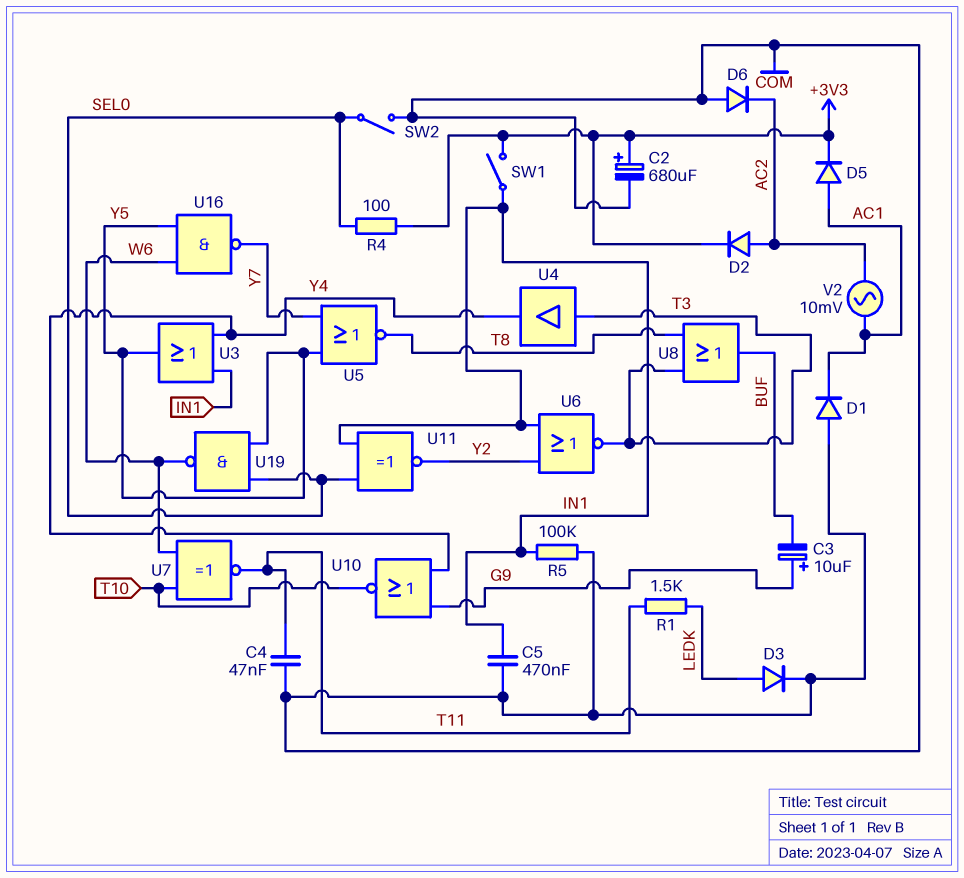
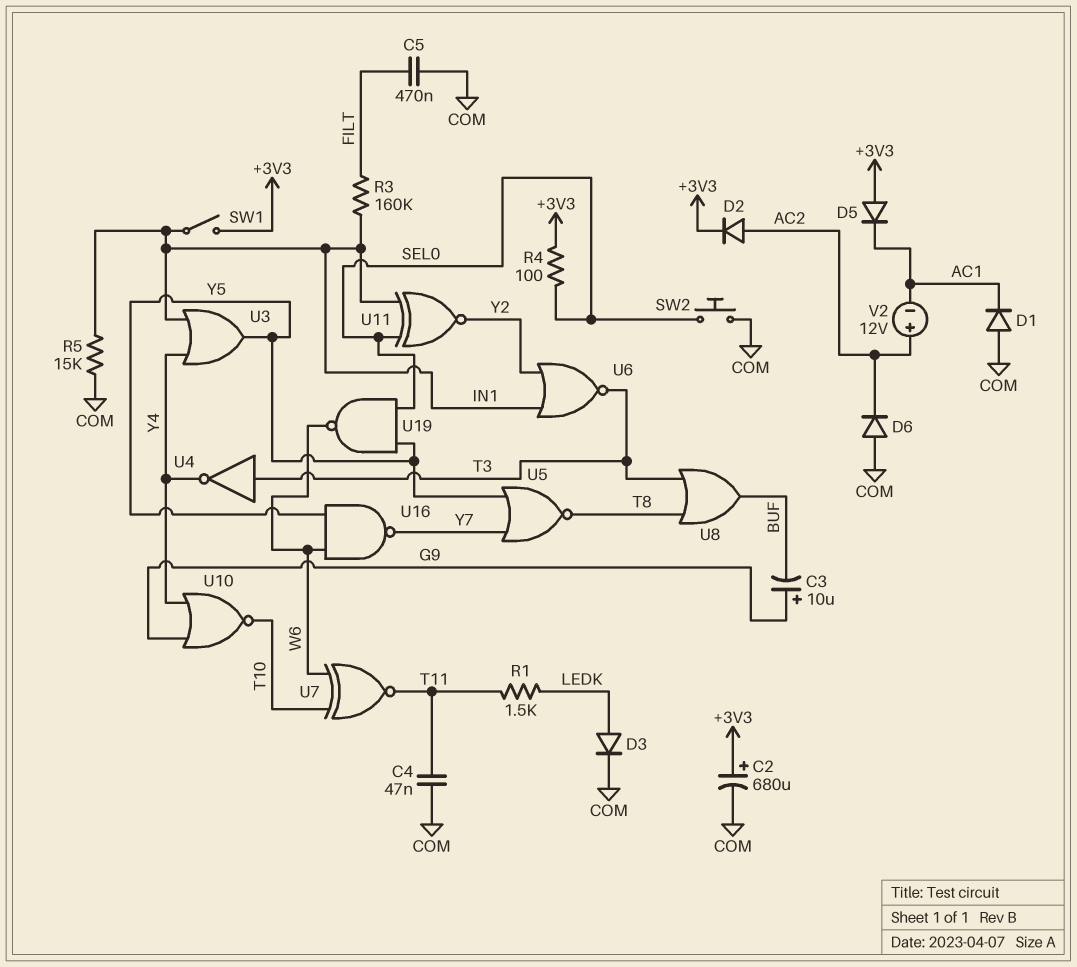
C5: 470nF (COM, IN1) -> 470nF (COM, FILT)
D5: diode (A AC1, K +3V3) -> diode (A +3V3, K AC1)
R3: none -> 160k (FILT, IN1)
R5: 100k (COM, IN1) -> 15k (COM, IN1)
SW2: switch (COM, SEL0) -> button (COM, SEL0)
U4: buffer (in T3, out Y4) -> NOT (in T3, out Y4)
V2: AC 10mV (AC1, AC2) -> 12V (plus AC2, minus AC1)

